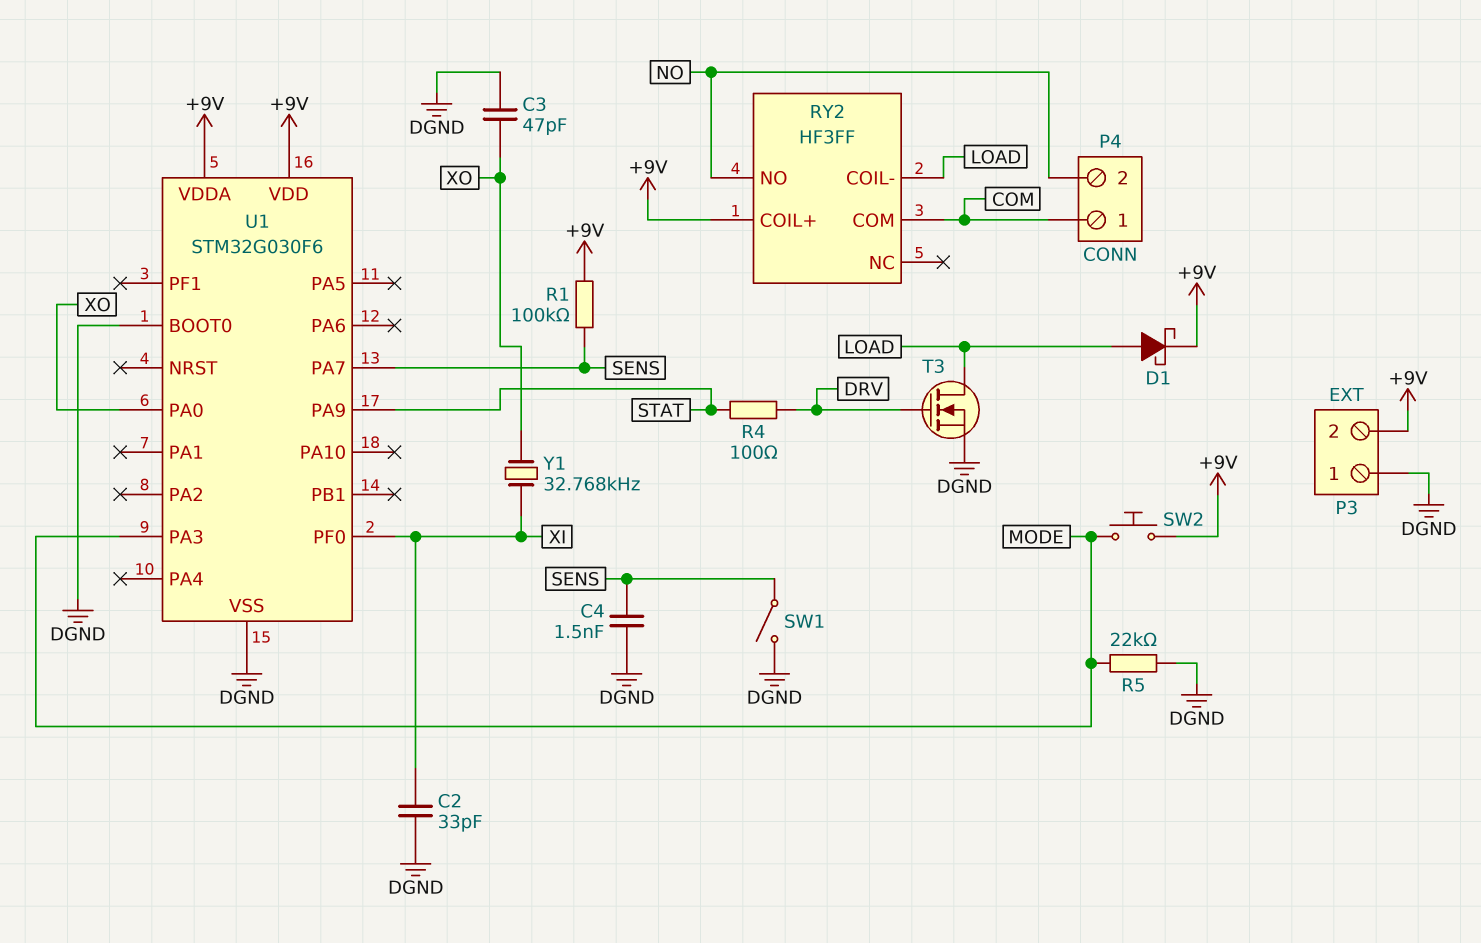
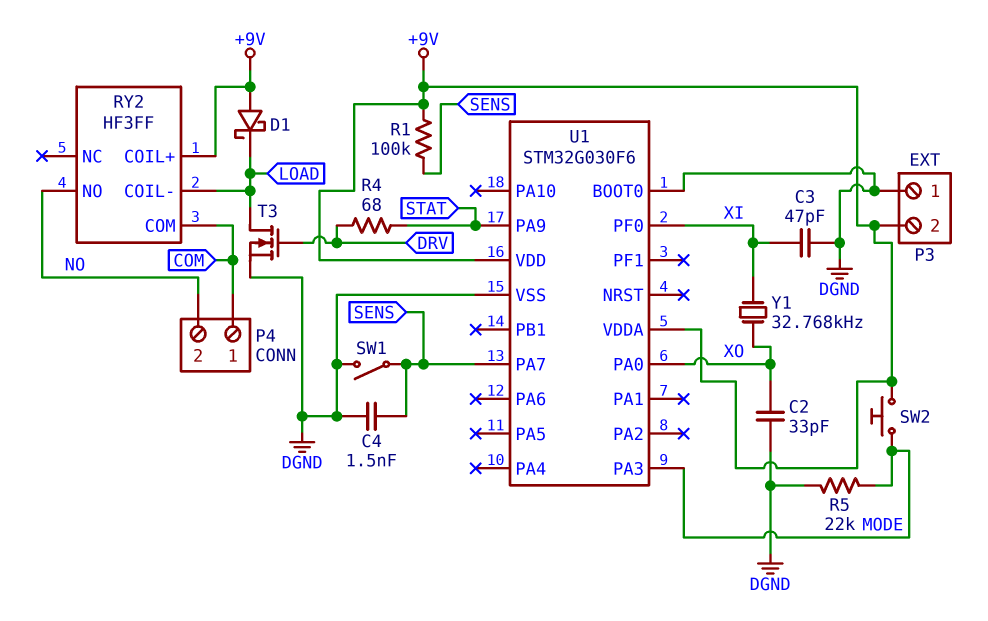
C2: 33pF (DGND, XI) -> 33pF (DGND, XO)
C3: 47pF (DGND, XO) -> 47pF (DGND, XI)
D1: schottky (A LOAD, K +9V) -> schottky (A +9V, K LOAD)
R4: 100 (DRV, STAT) -> 68 (DRV, STAT)

